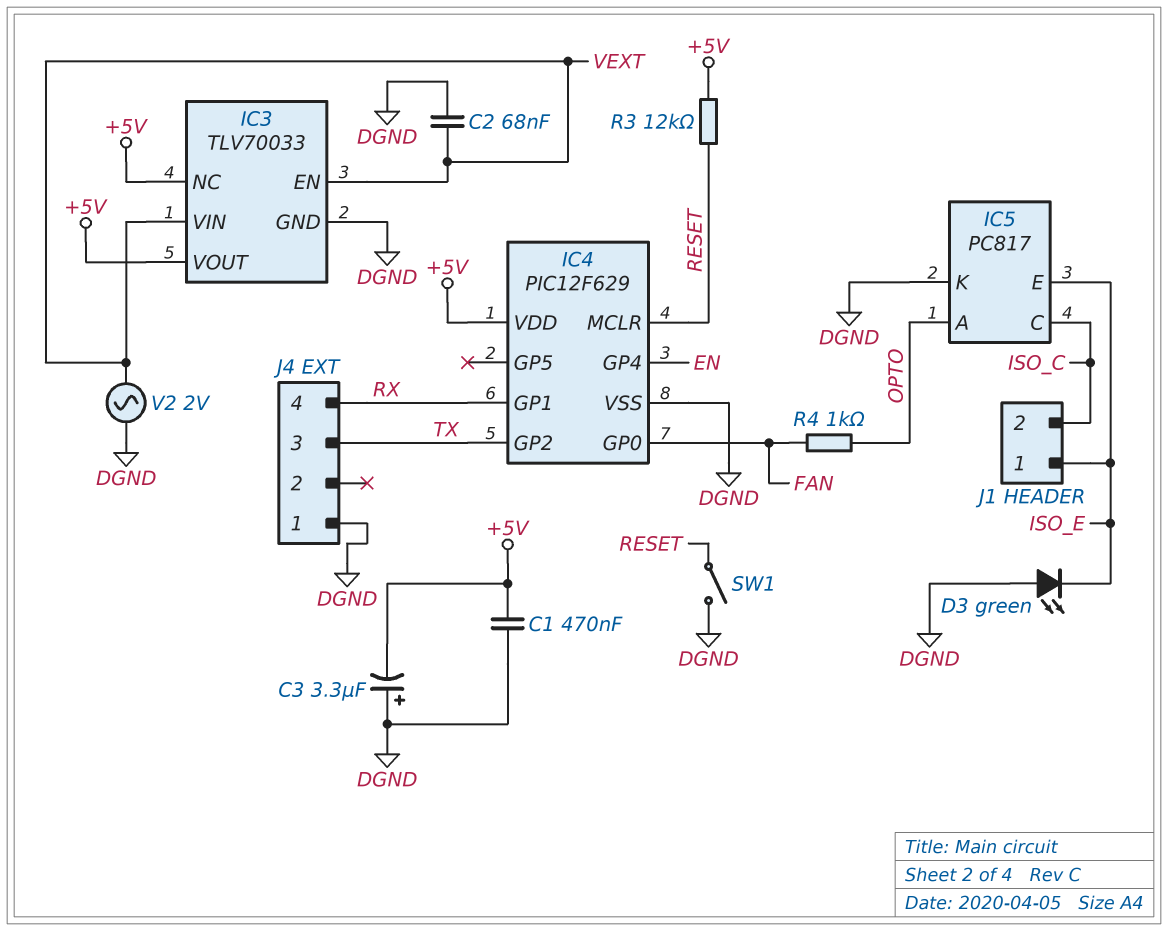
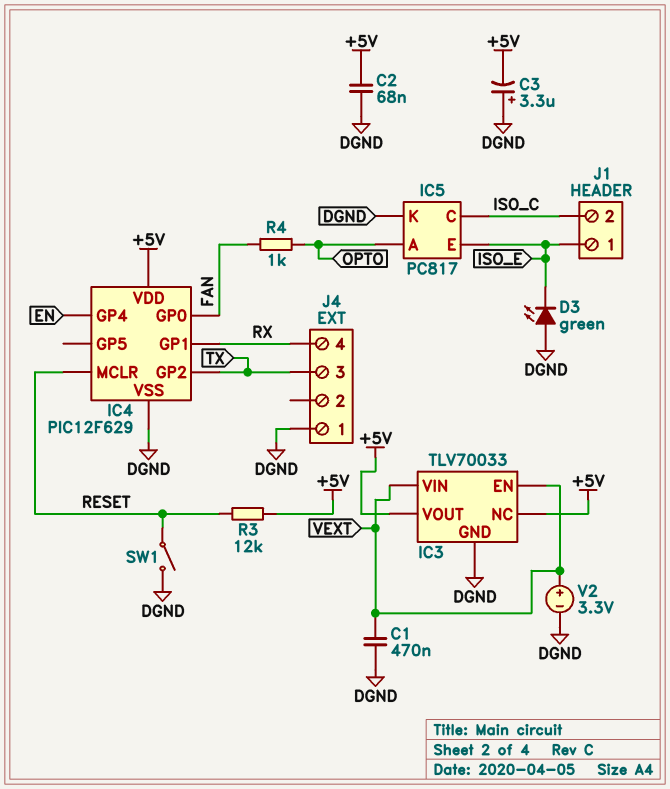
C1: 470nF (+5V, DGND) -> 470nF (DGND, VEXT)
C2: 68nF (DGND, VEXT) -> 68nF (+5V, DGND)
V2: AC 2V (DGND, VEXT) -> 3.3V (plus VEXT, minus DGND)

